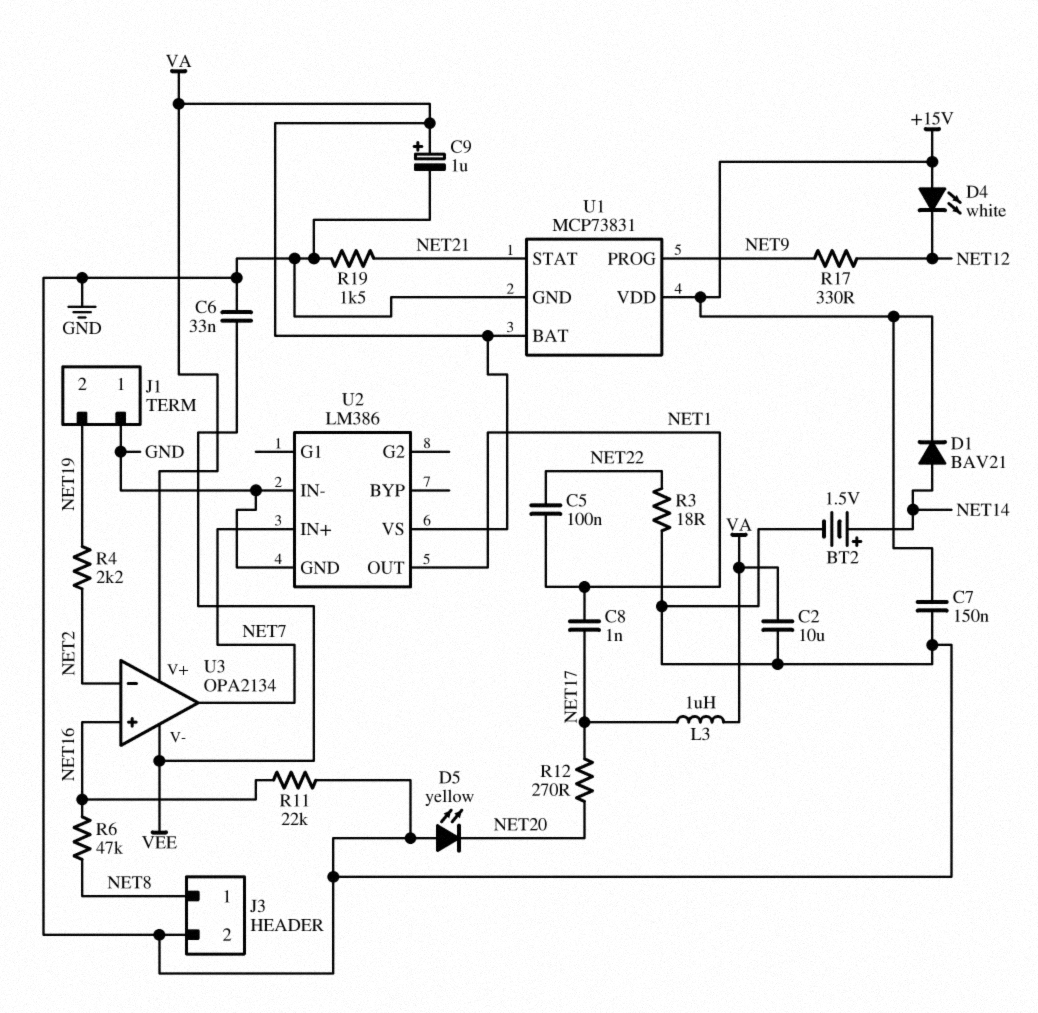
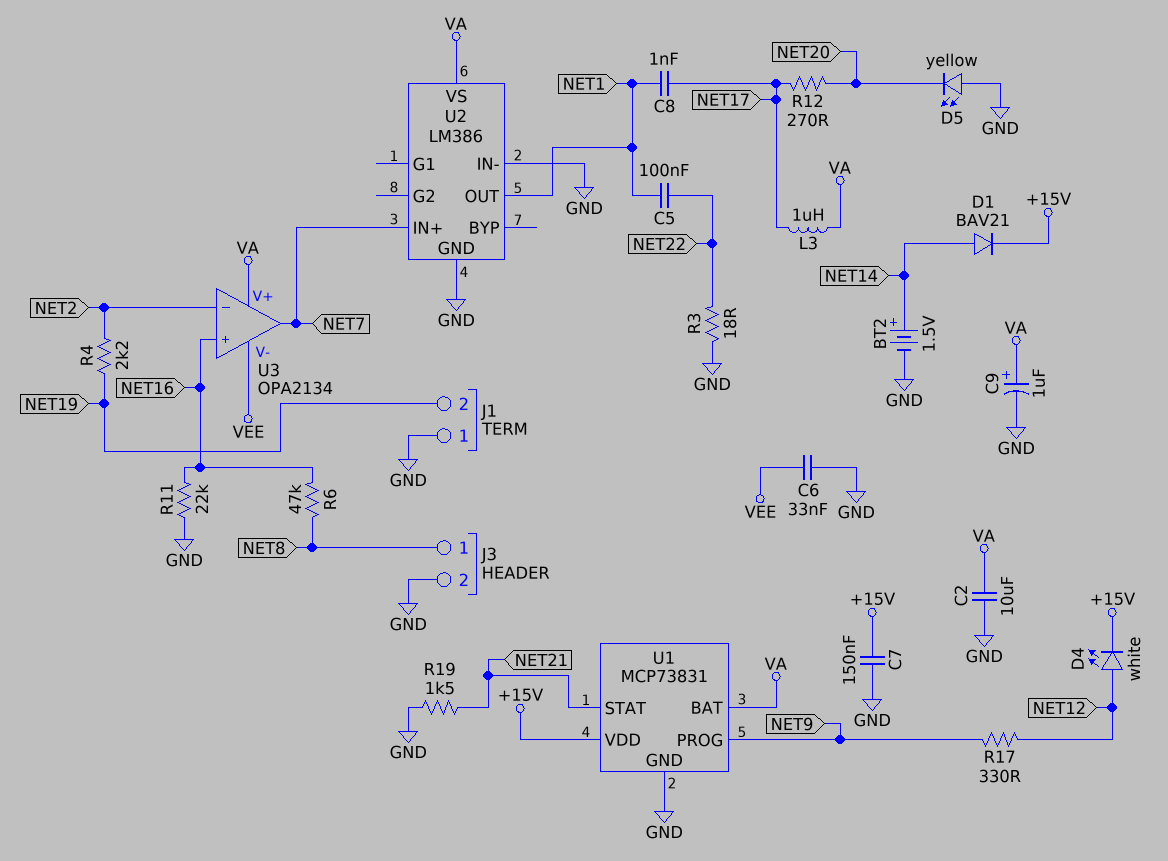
D4: LED white (A +15V, K NET12) -> LED white (A NET12, K +15V)

